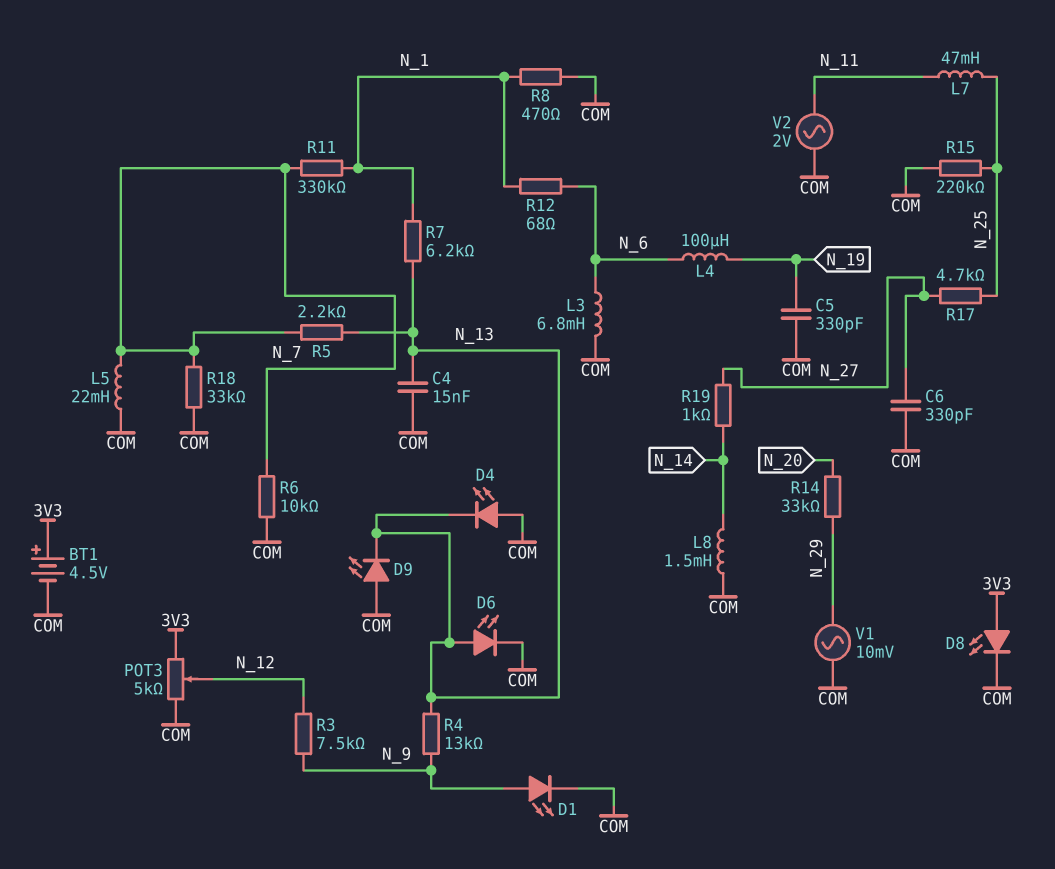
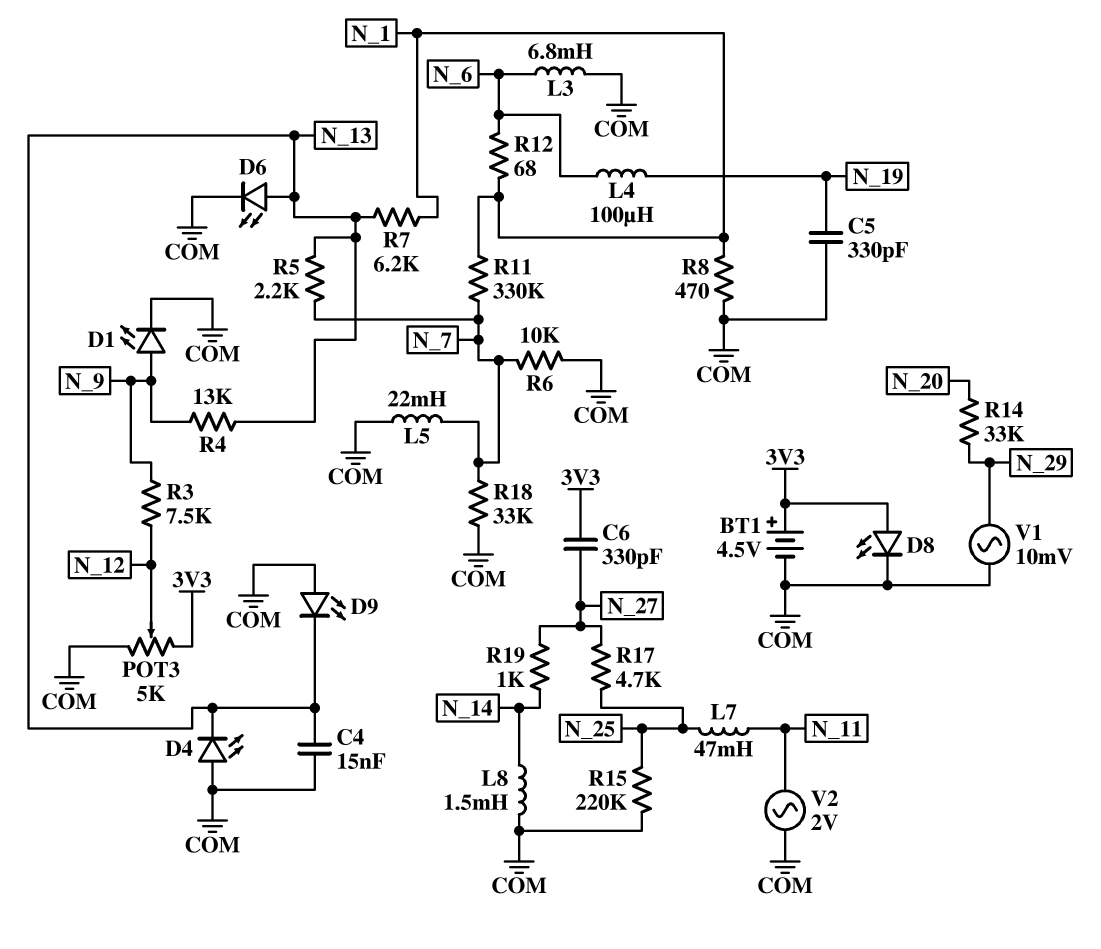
C6: 330pF (COM, N_27) -> 330pF (3V3, N_27)

